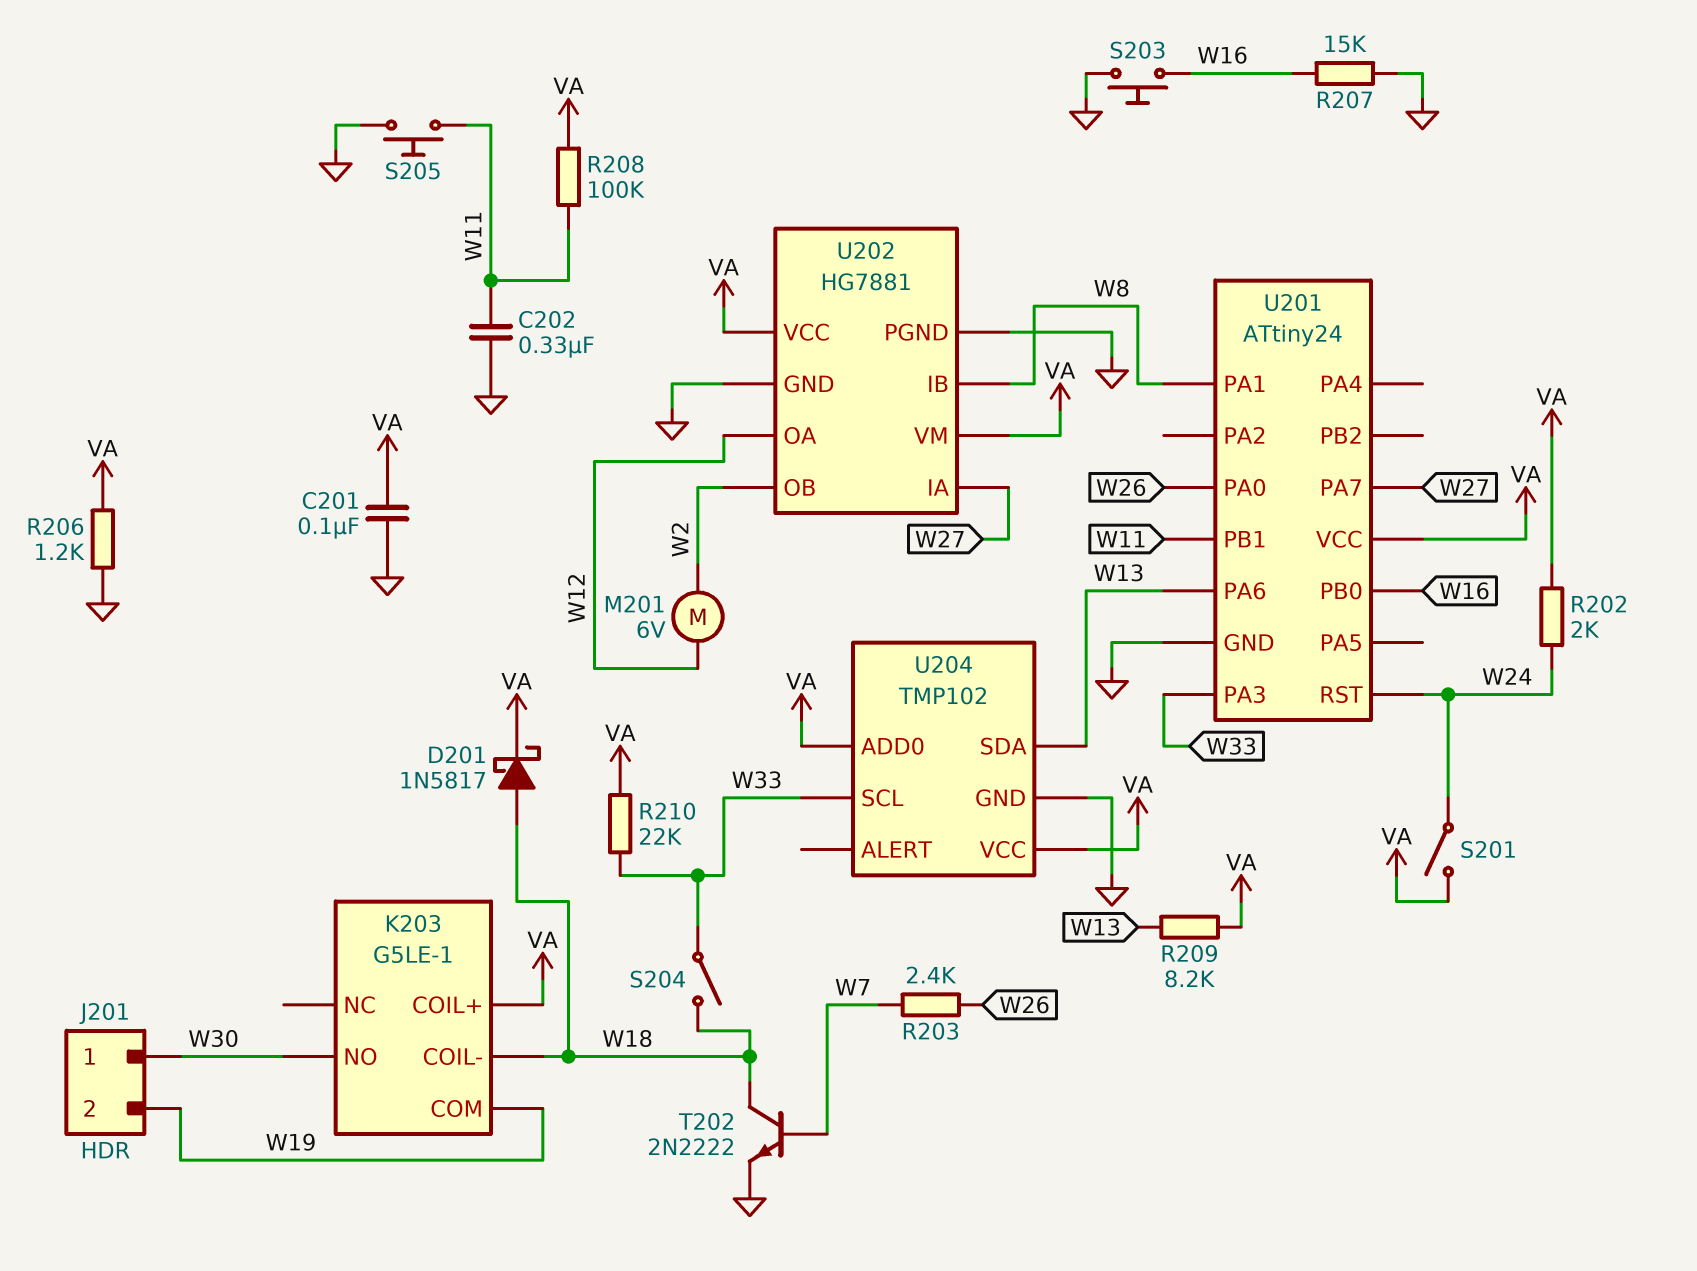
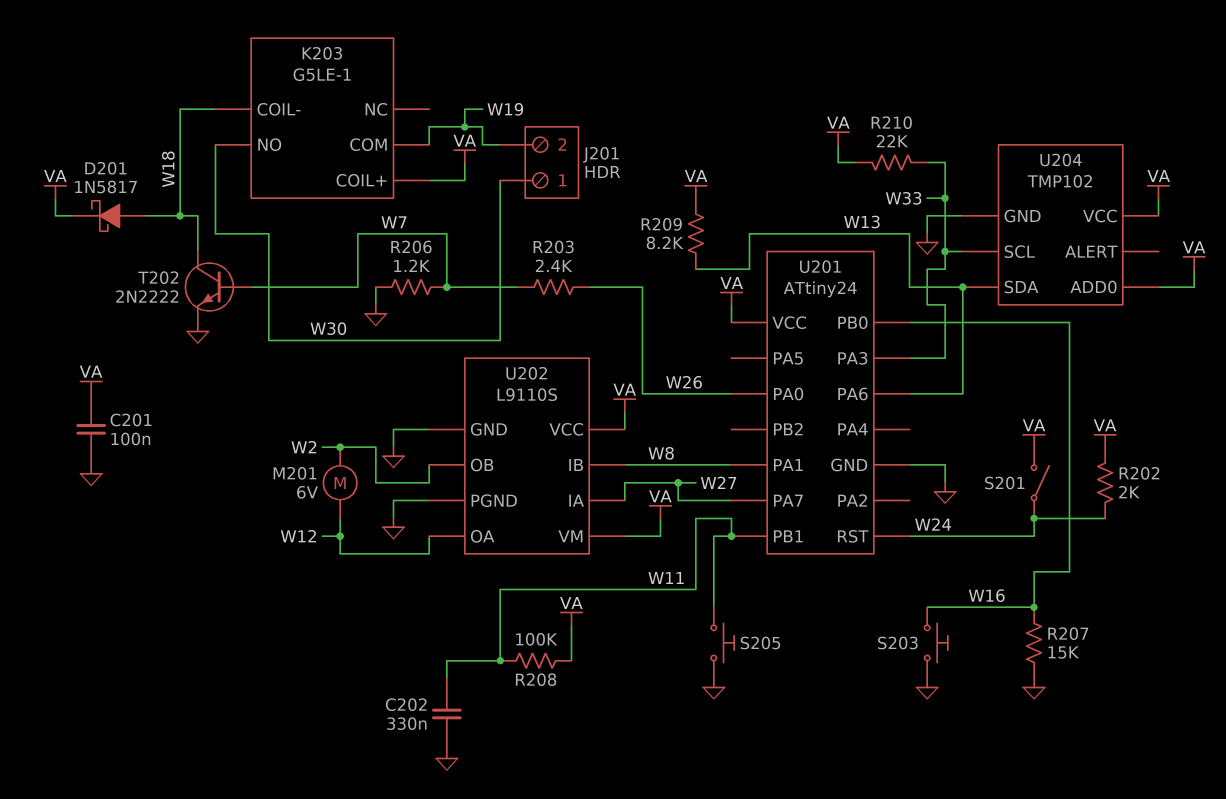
R206: 1.2k (GND, VA) -> 1.2k (GND, W7)
S204: switch (W18, W33) -> none
U202: HG7881 -> L9110S

